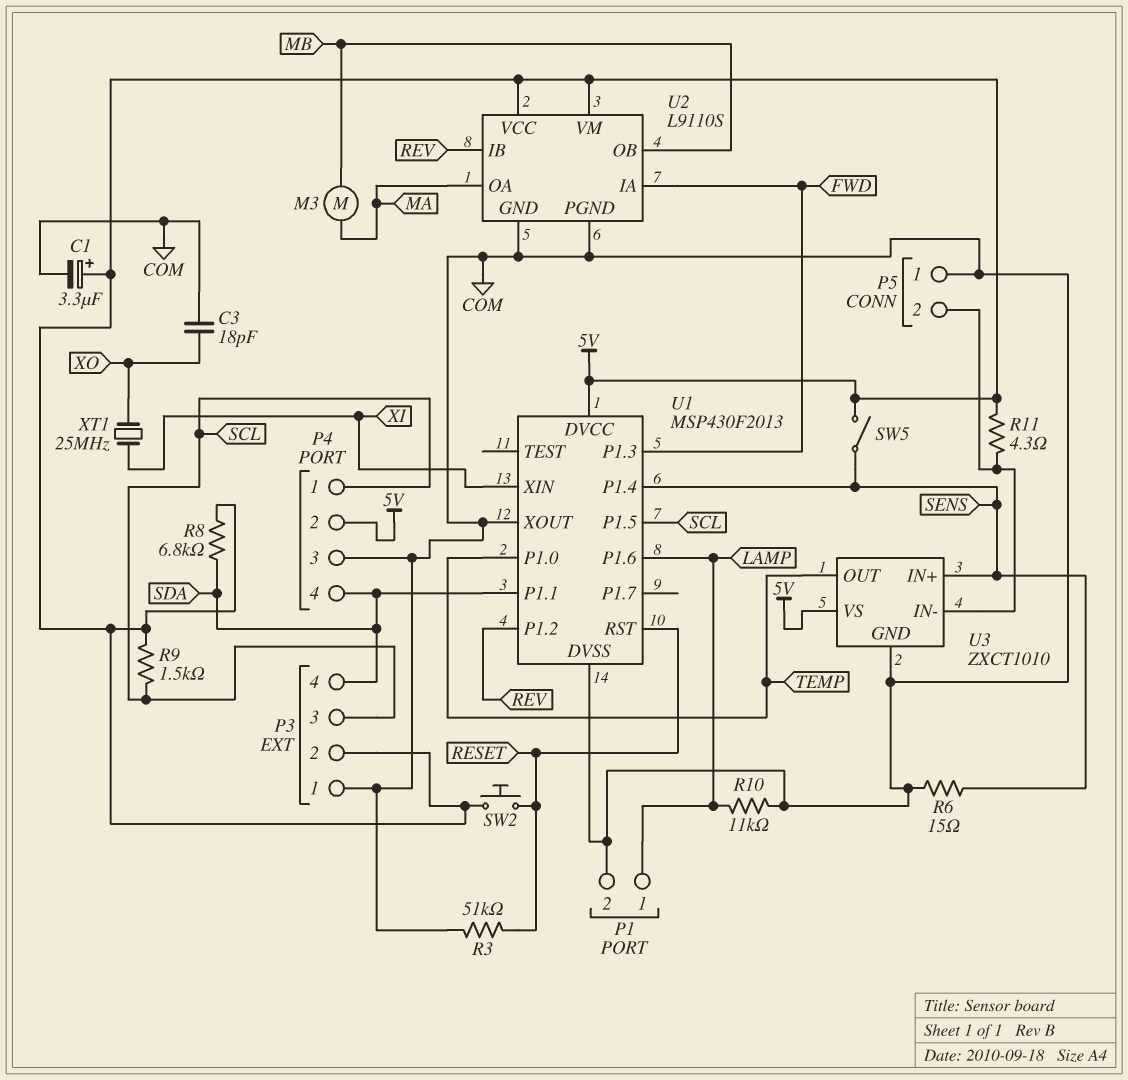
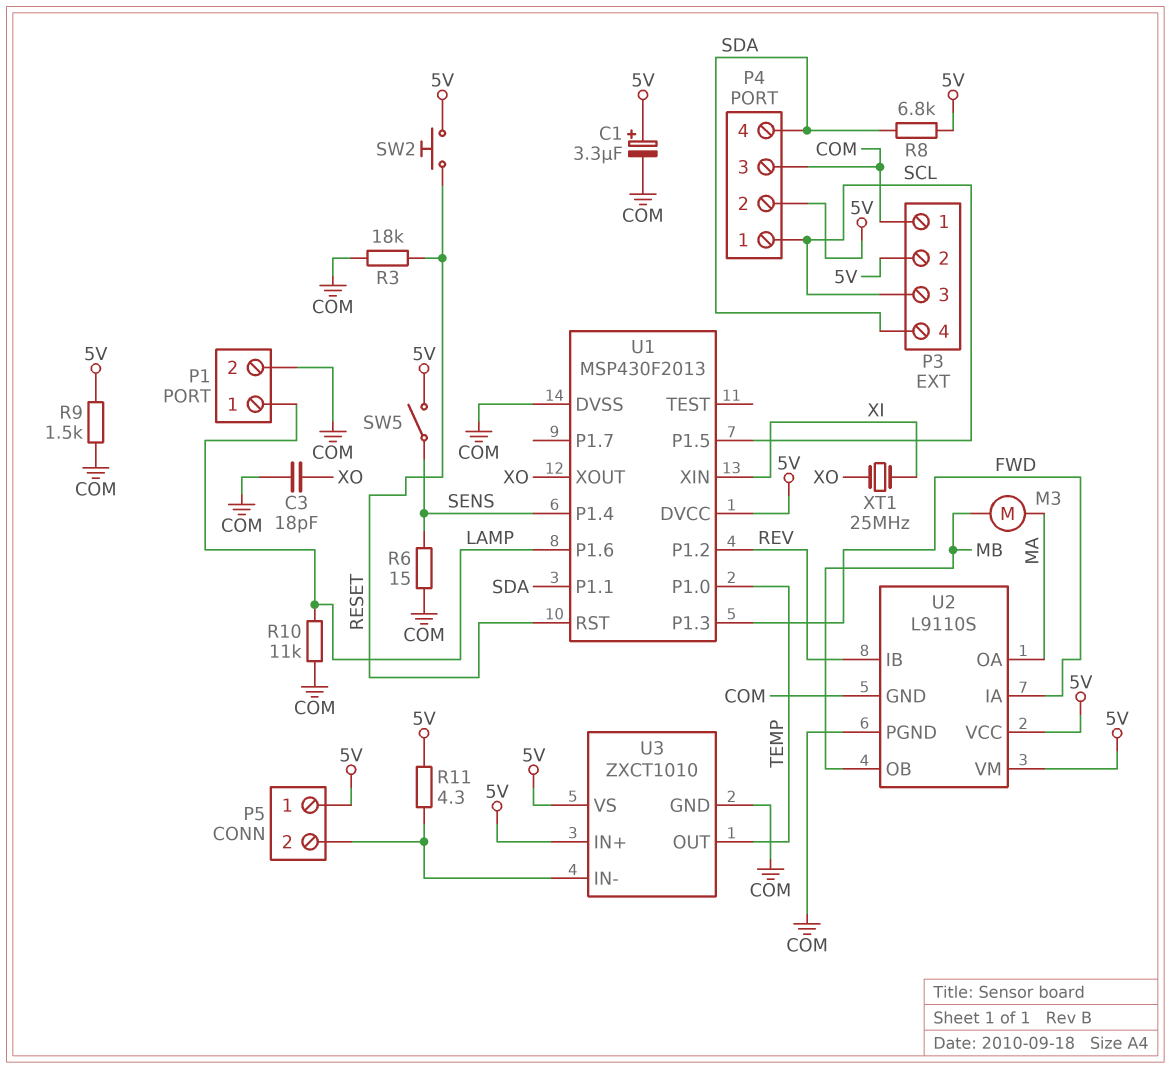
P5 pin 1: COM -> 5V
R3: 51k (COM, RESET) -> 18k (COM, RESET)
R9: 1.5k (5V, SCL) -> 1.5k (5V, COM)
U1 pin XOUT: COM -> XO
U3 pin IN+: SENS -> 5V

